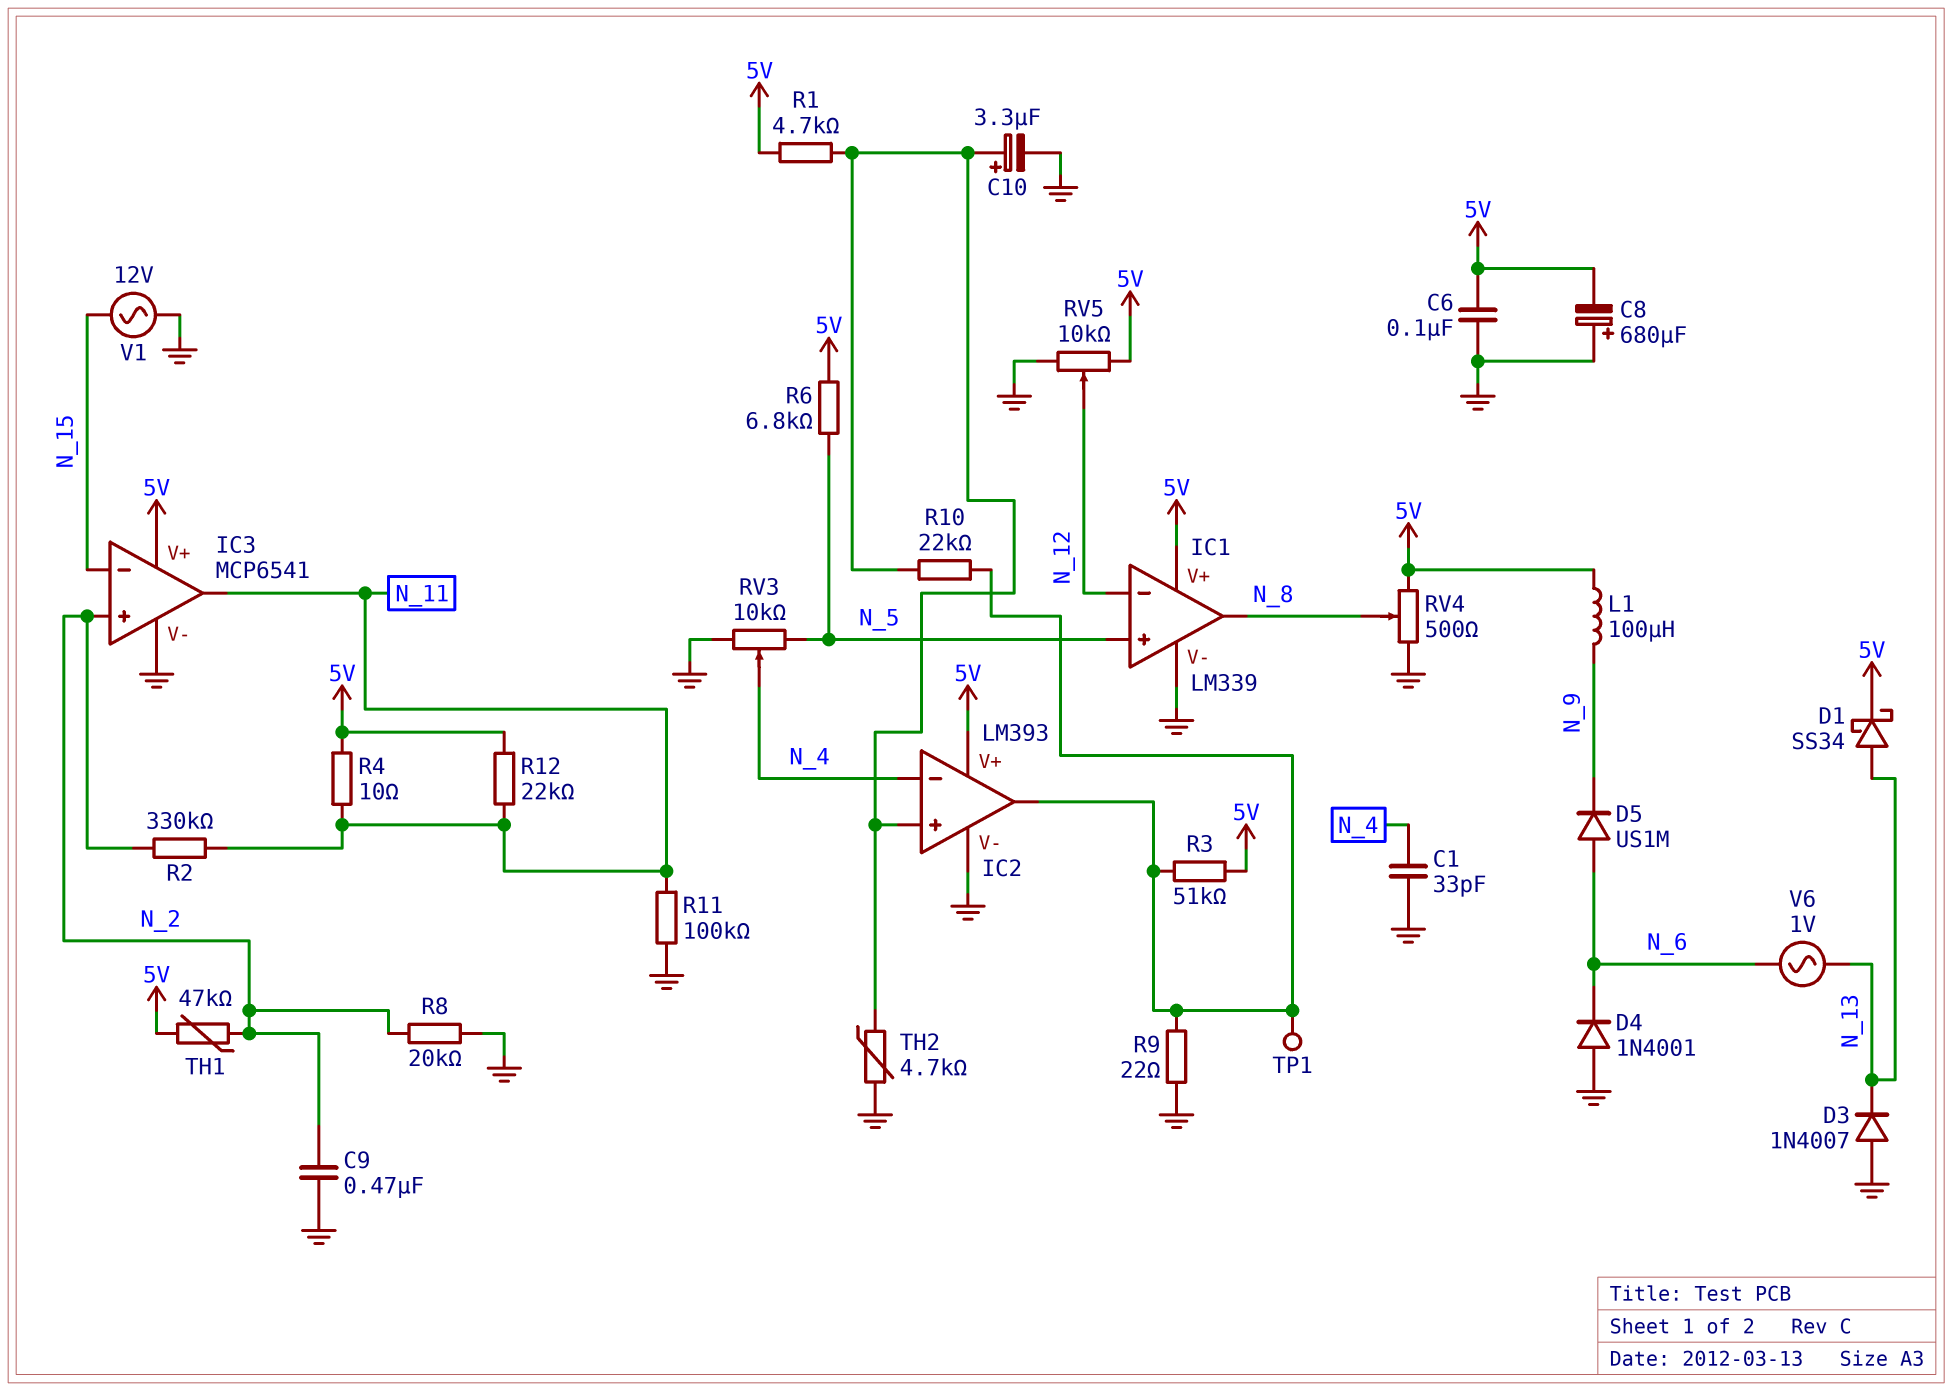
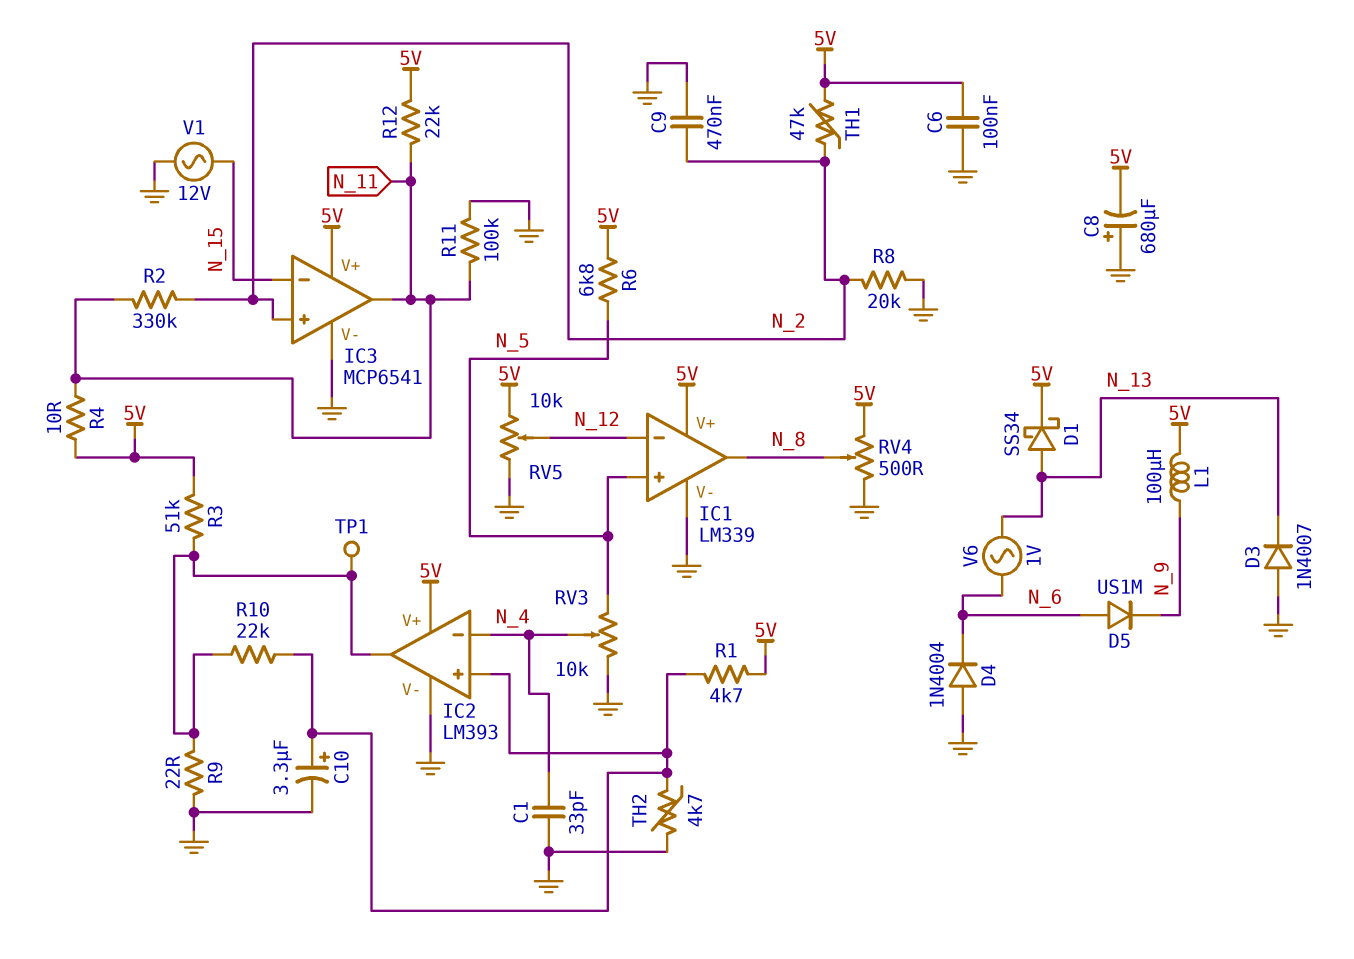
D4: diode 1N4001 (A GND, K N_6) -> diode 1N4004 (A GND, K N_6)

